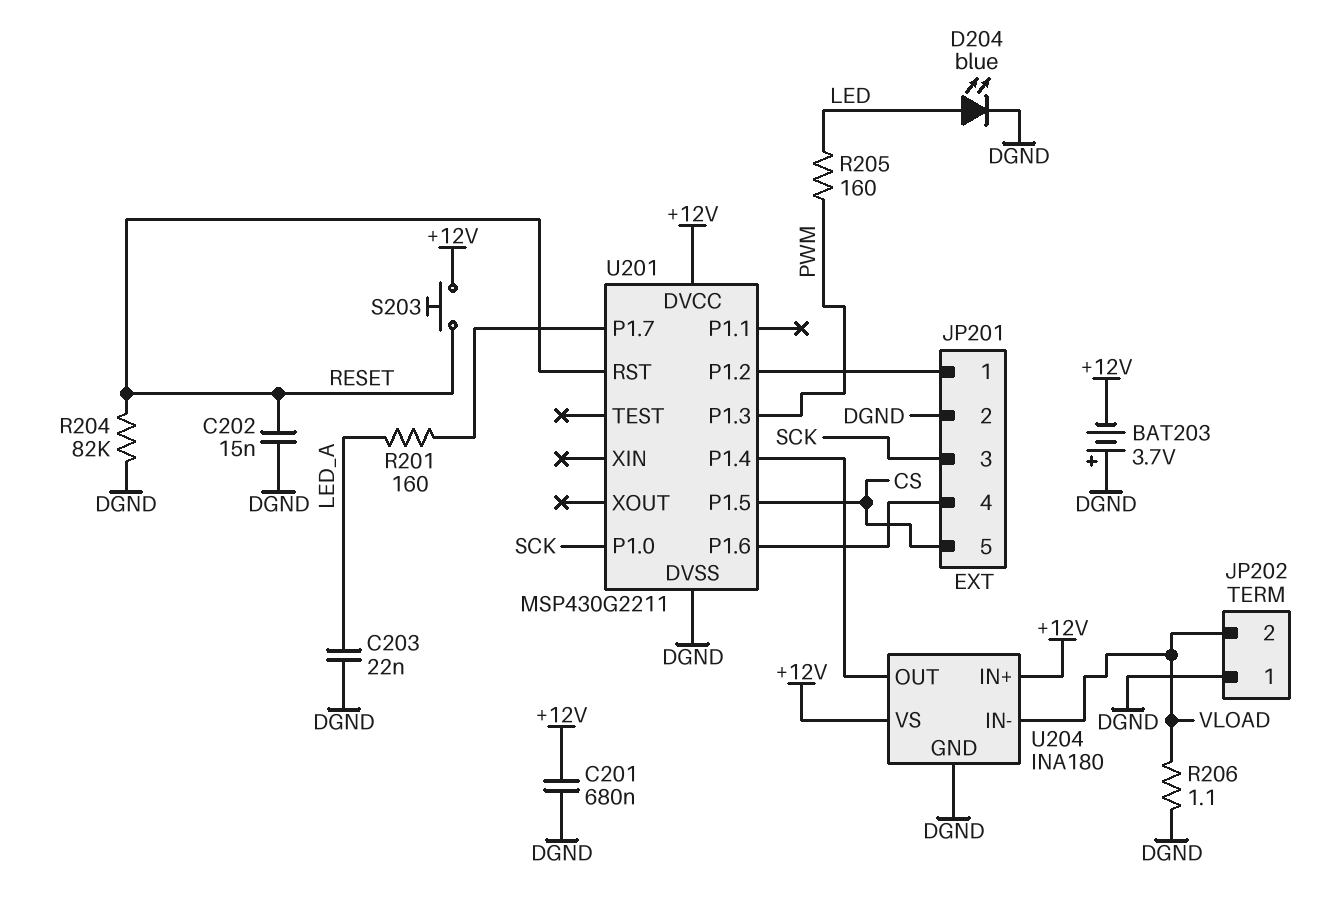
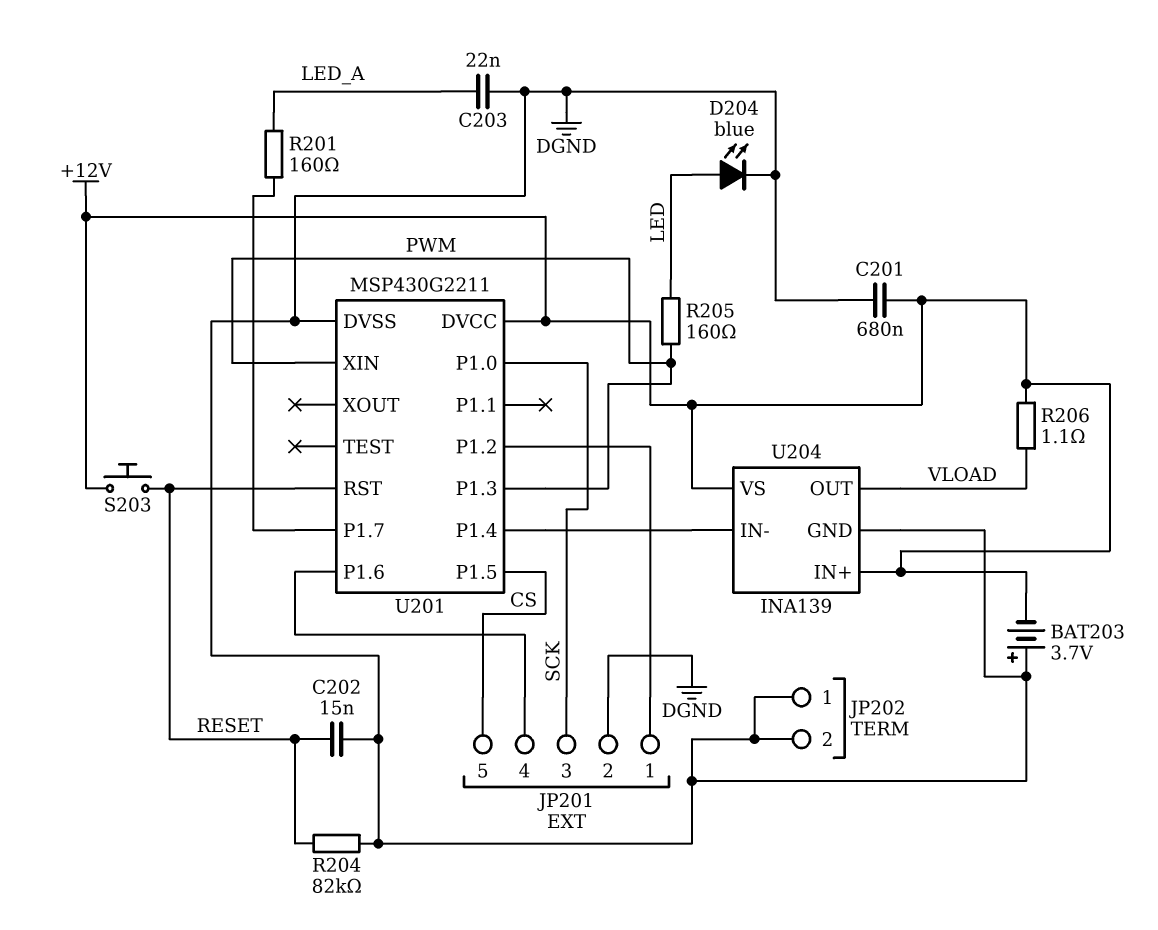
JP202 pin 2: VLOAD -> DGND
R206: 1.1 (DGND, VLOAD) -> 1.1 (+12V, VLOAD)
U201 pin XIN: none -> PWM
U204: INA180 -> INA139
U204 pin IN-: VLOAD -> U201/P1.4
U204 pin OUT: U201/P1.4 -> VLOAD

